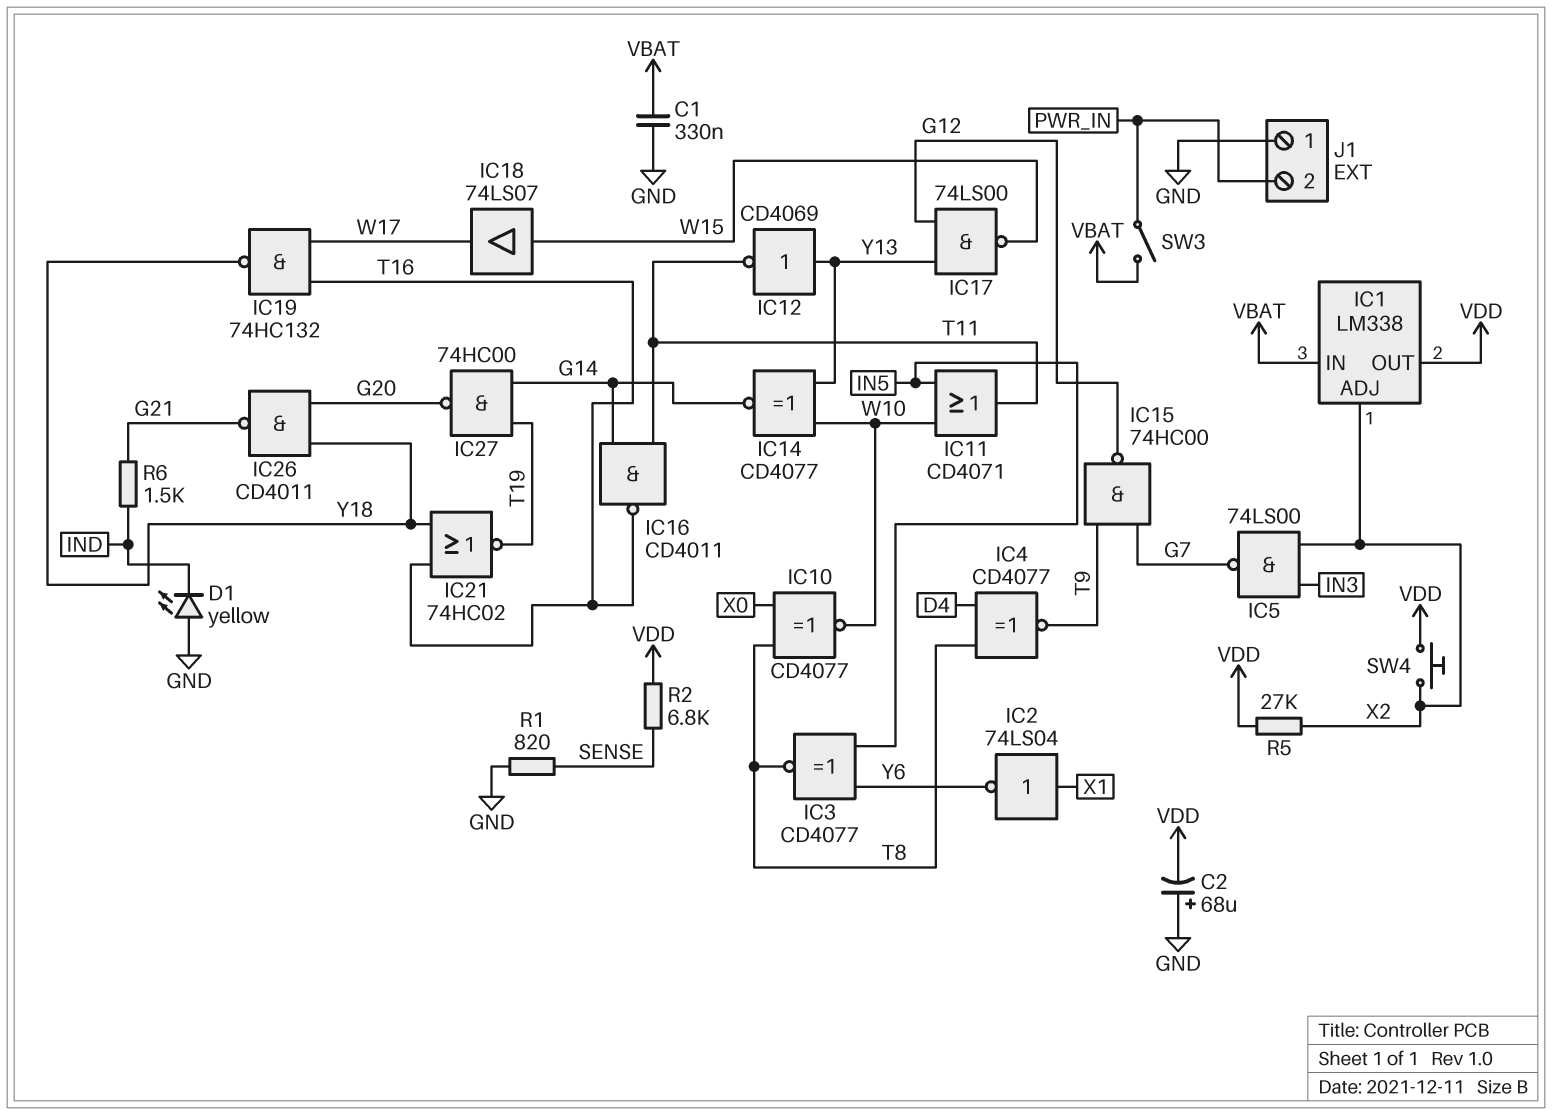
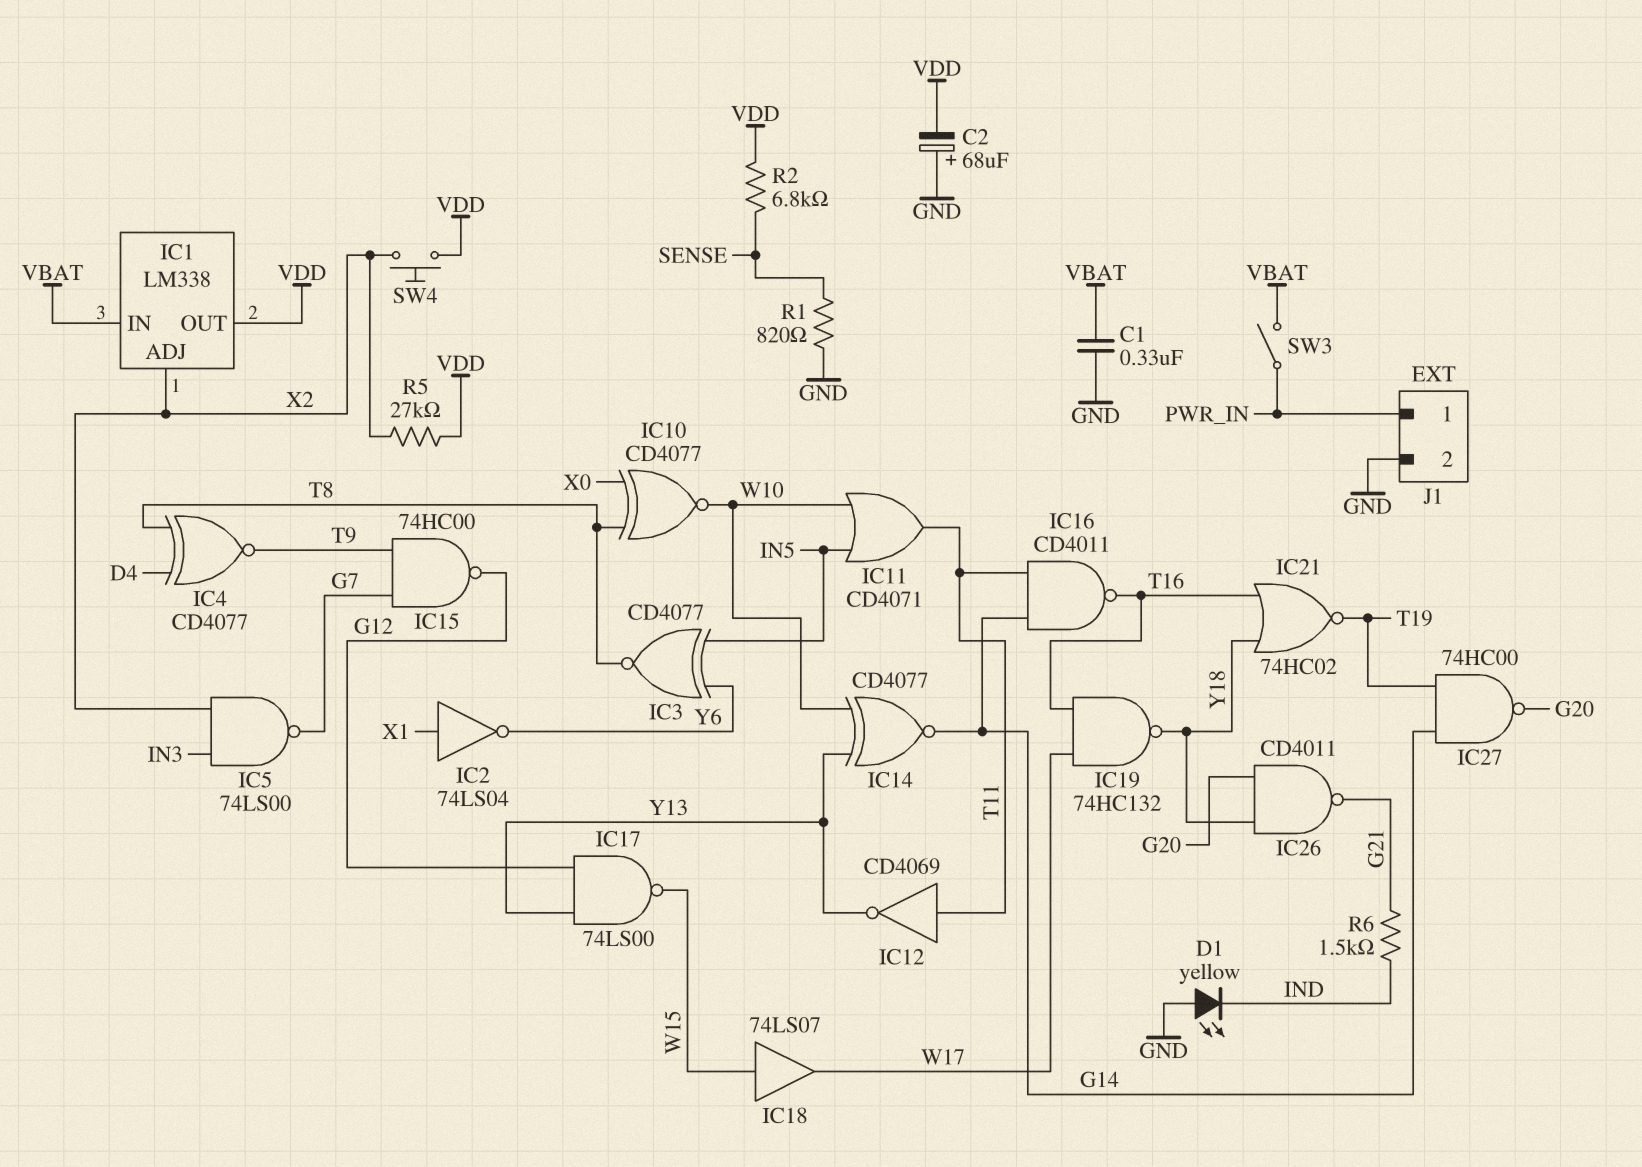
IC12: NOT CD4069 (in Y13, out T11) -> NOT CD4069 (in T11, out Y13)
J1 pin 1: GND -> PWR_IN
J1 pin 2: PWR_IN -> GND

